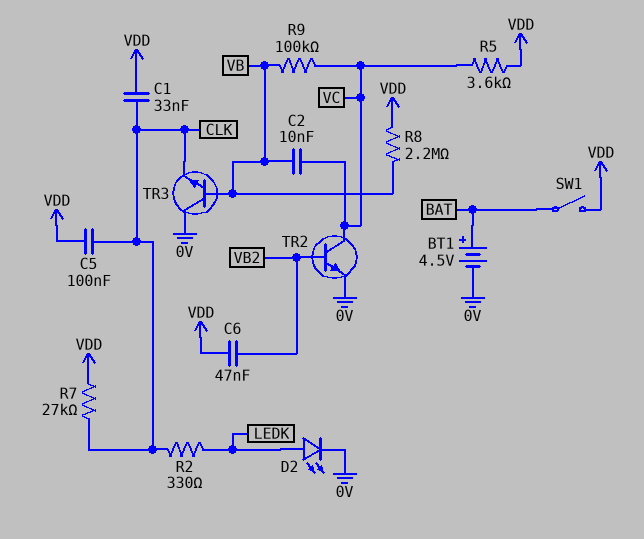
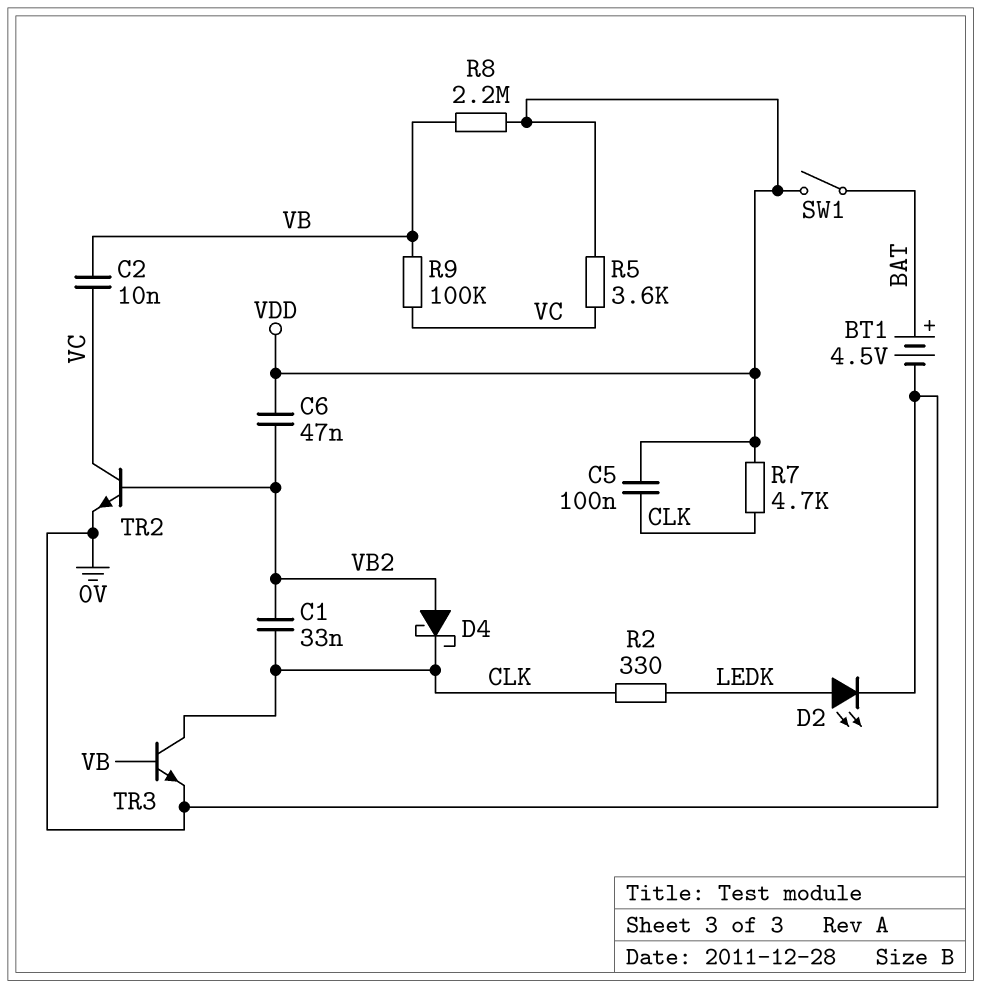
C1: 33nF (CLK, VDD) -> 33nF (CLK, VB2)
D4: none -> schottky (A VB2, K CLK)
R7: 27k (CLK, VDD) -> 4.7k (CLK, VDD)
TR3: NPN (B VB, C 0V, E CLK) -> NPN (B VB, C CLK, E 0V)

